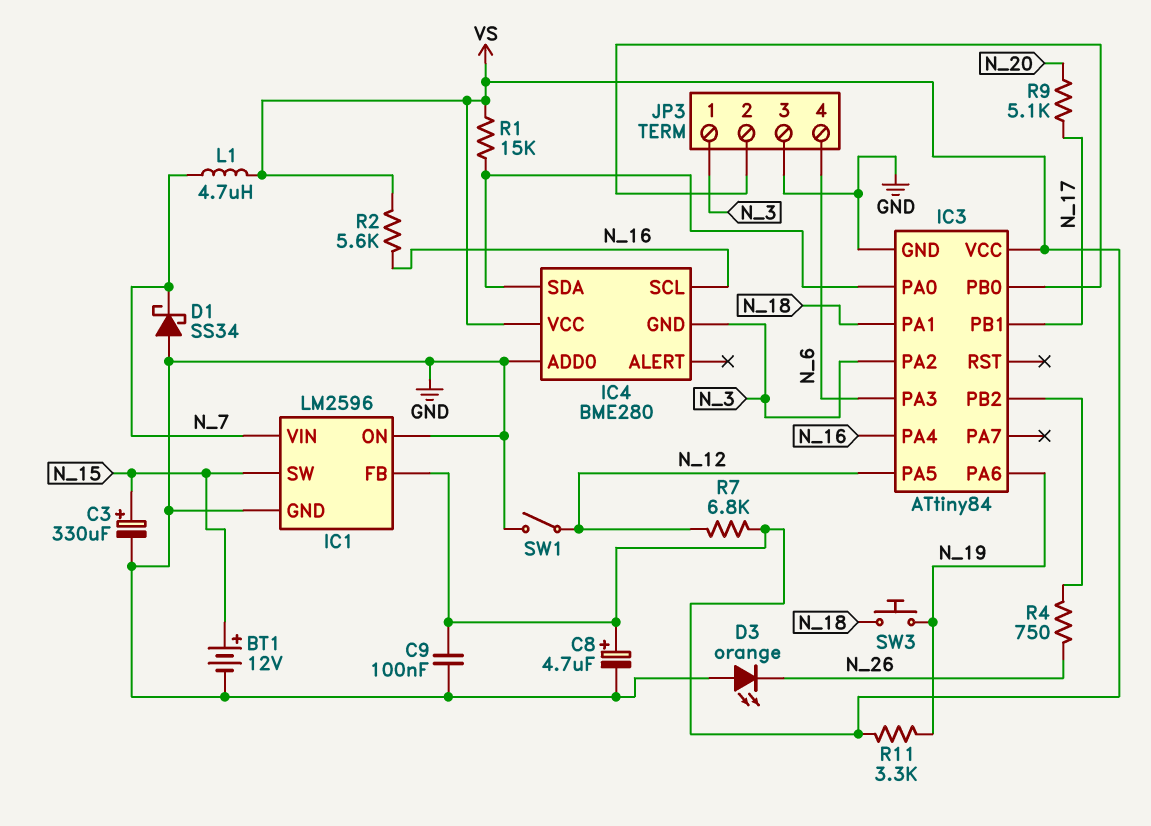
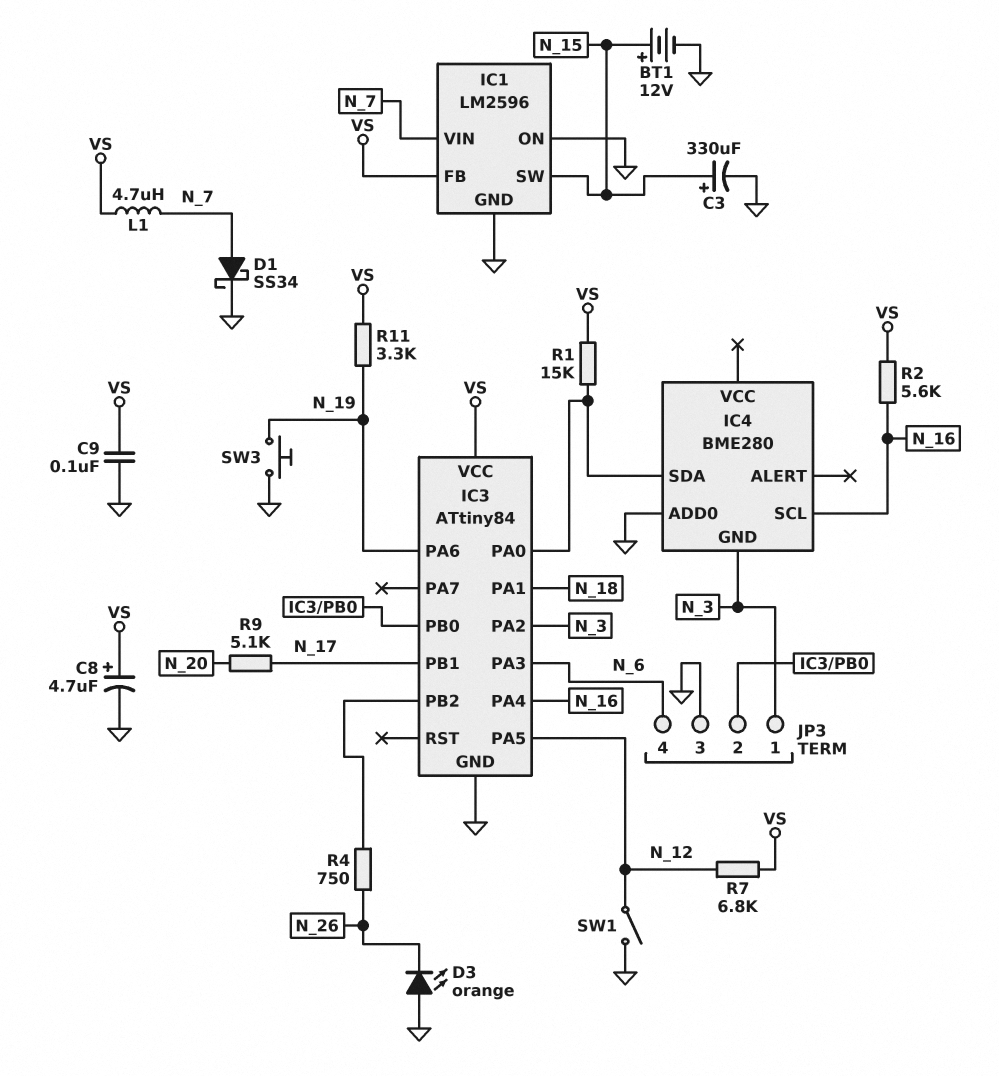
D1: schottky SS34 (A GND, K N_7) -> schottky SS34 (A N_7, K GND)
IC4 pin VCC: VS -> none
SW3: button (N_18, N_19) -> button (GND, N_19)

